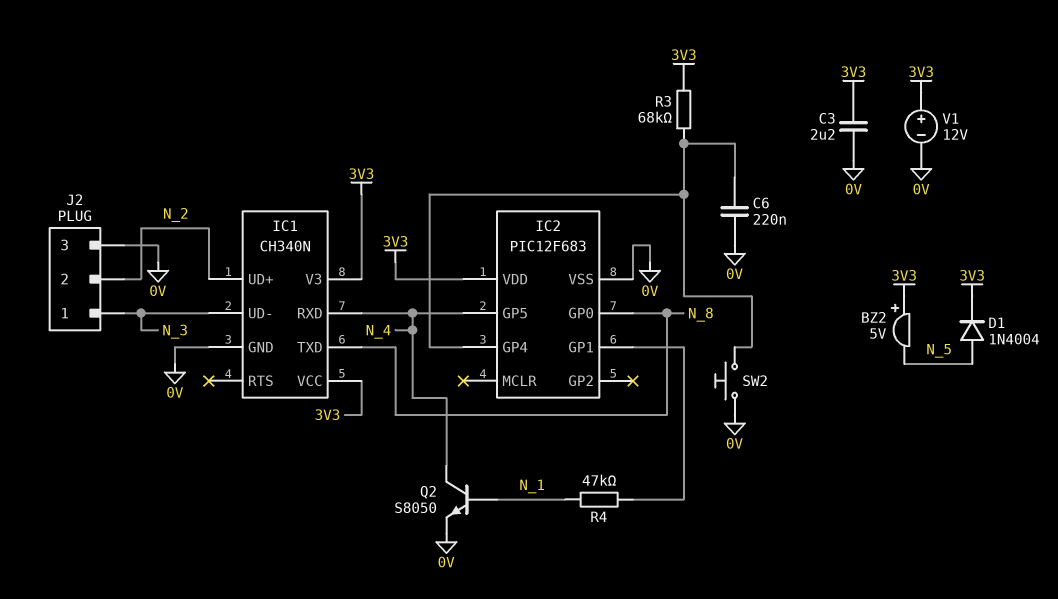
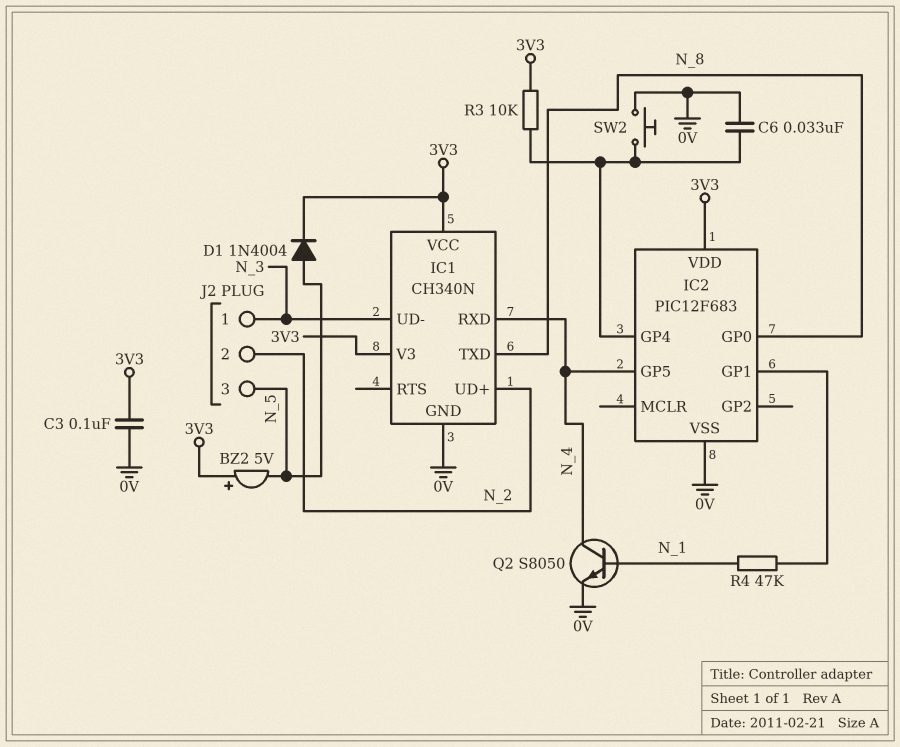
C3: 2.2uF (0V, 3V3) -> 100nF (0V, 3V3)
C6: 220nF (0V, IC2/GP4) -> 33nF (0V, IC2/GP4)
J2 pin 3: 0V -> N_5
R3: 68k (3V3, IC2/GP4) -> 10k (3V3, IC2/GP4)
V1: 12V (plus 3V3, minus 0V) -> none

